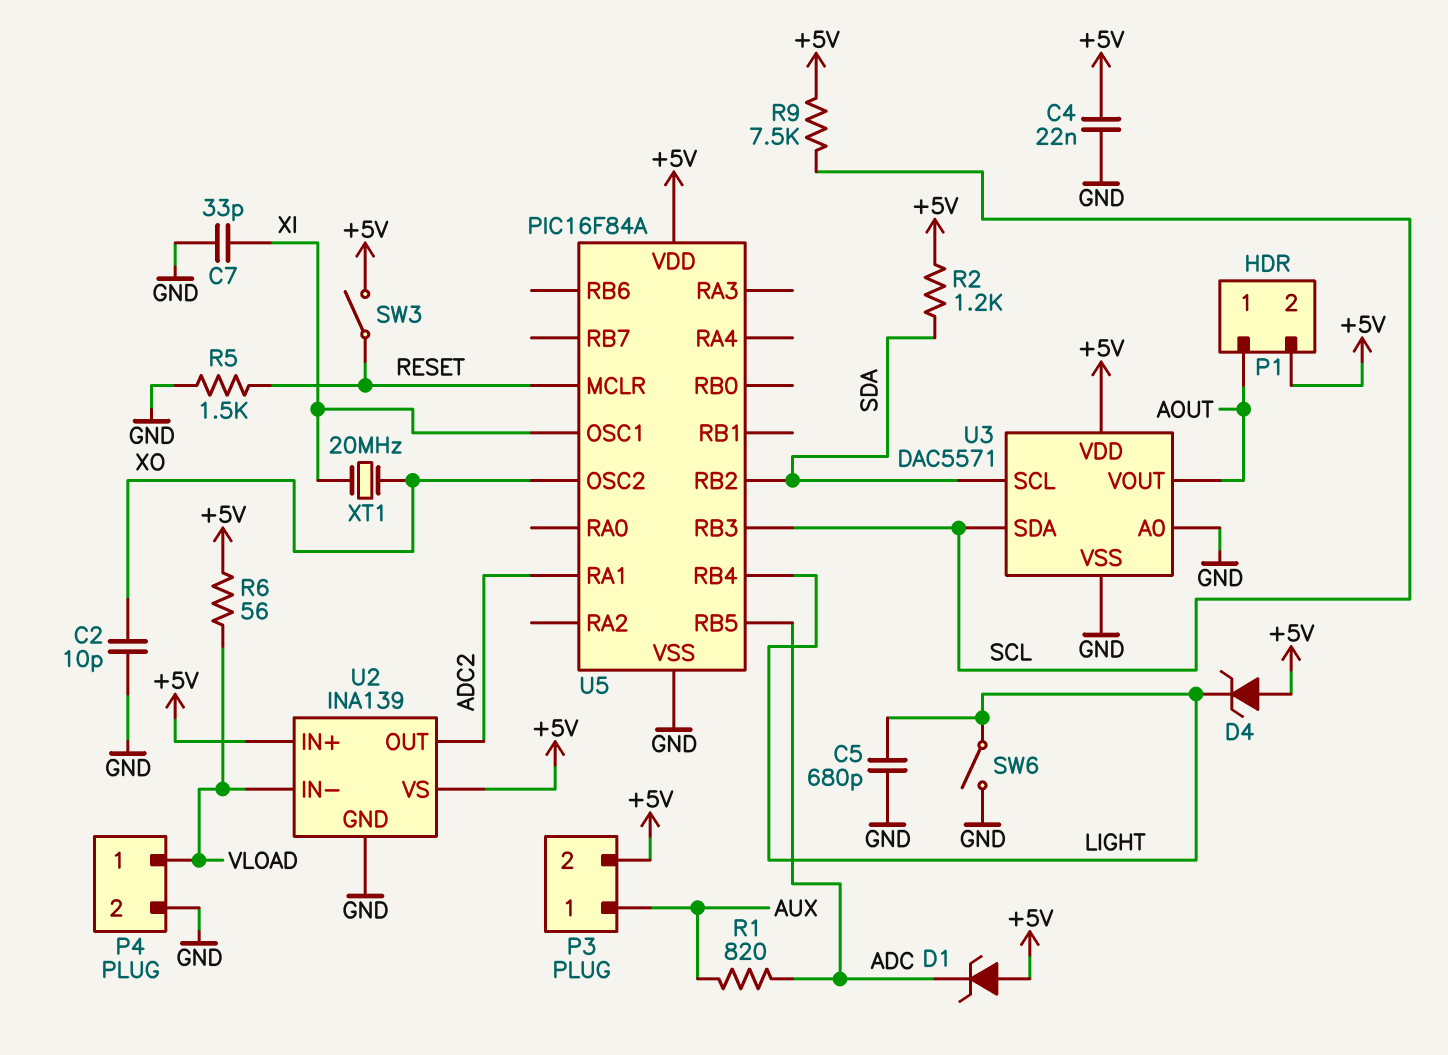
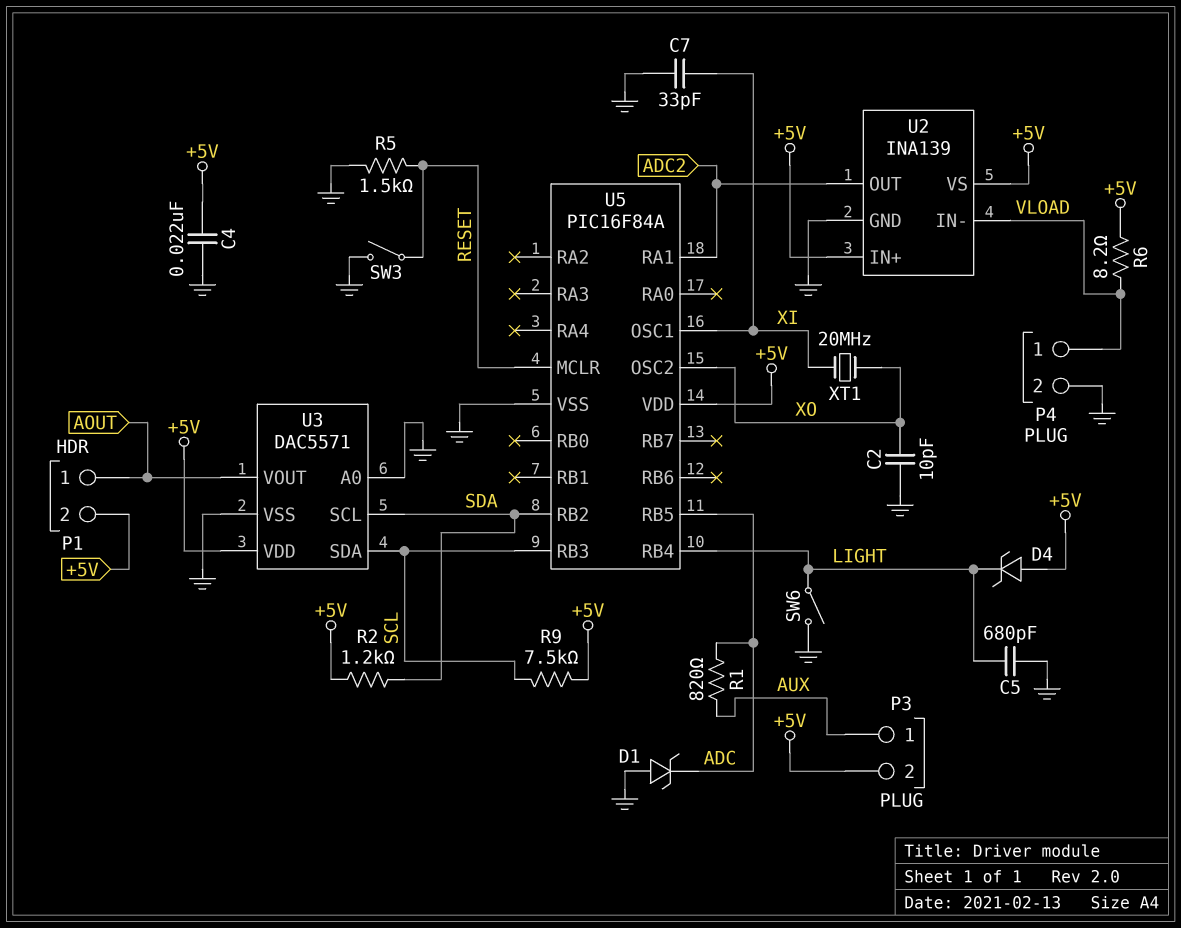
D1: zener (A +5V, K ADC) -> zener (A GND, K ADC)
R6: 56 (+5V, VLOAD) -> 8.2 (+5V, VLOAD)
SW3: switch (+5V, RESET) -> switch (GND, RESET)

